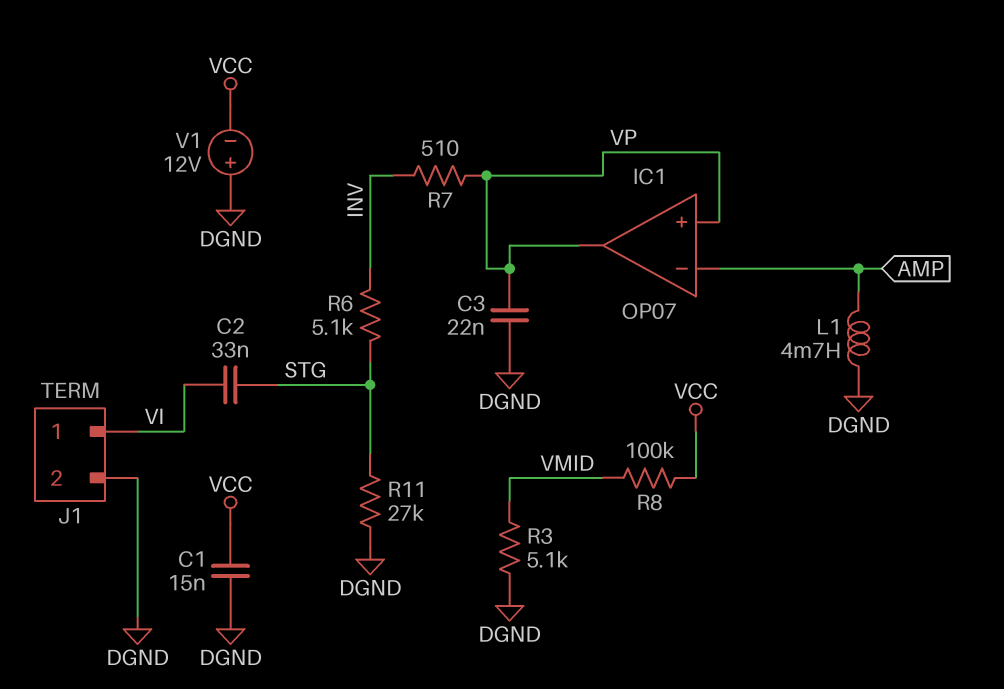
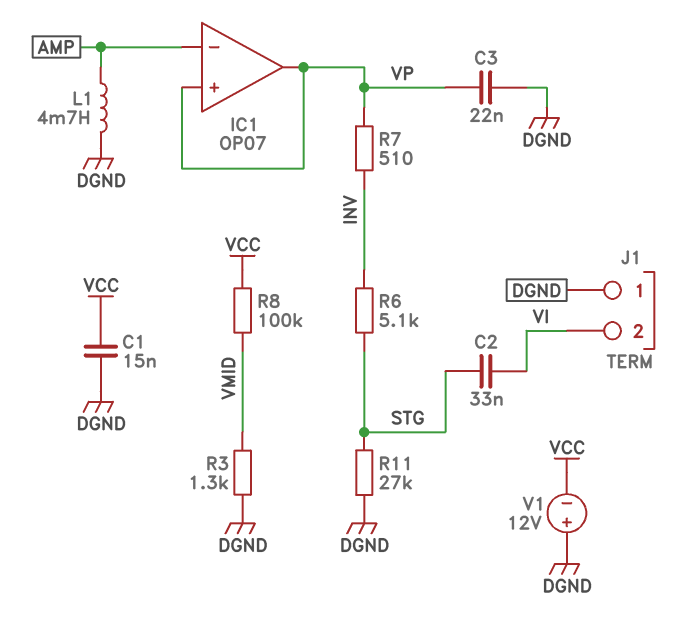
J1 pin 1: VI -> DGND
J1 pin 2: DGND -> VI
R3: 5.1k (DGND, VMID) -> 1.3k (DGND, VMID)

